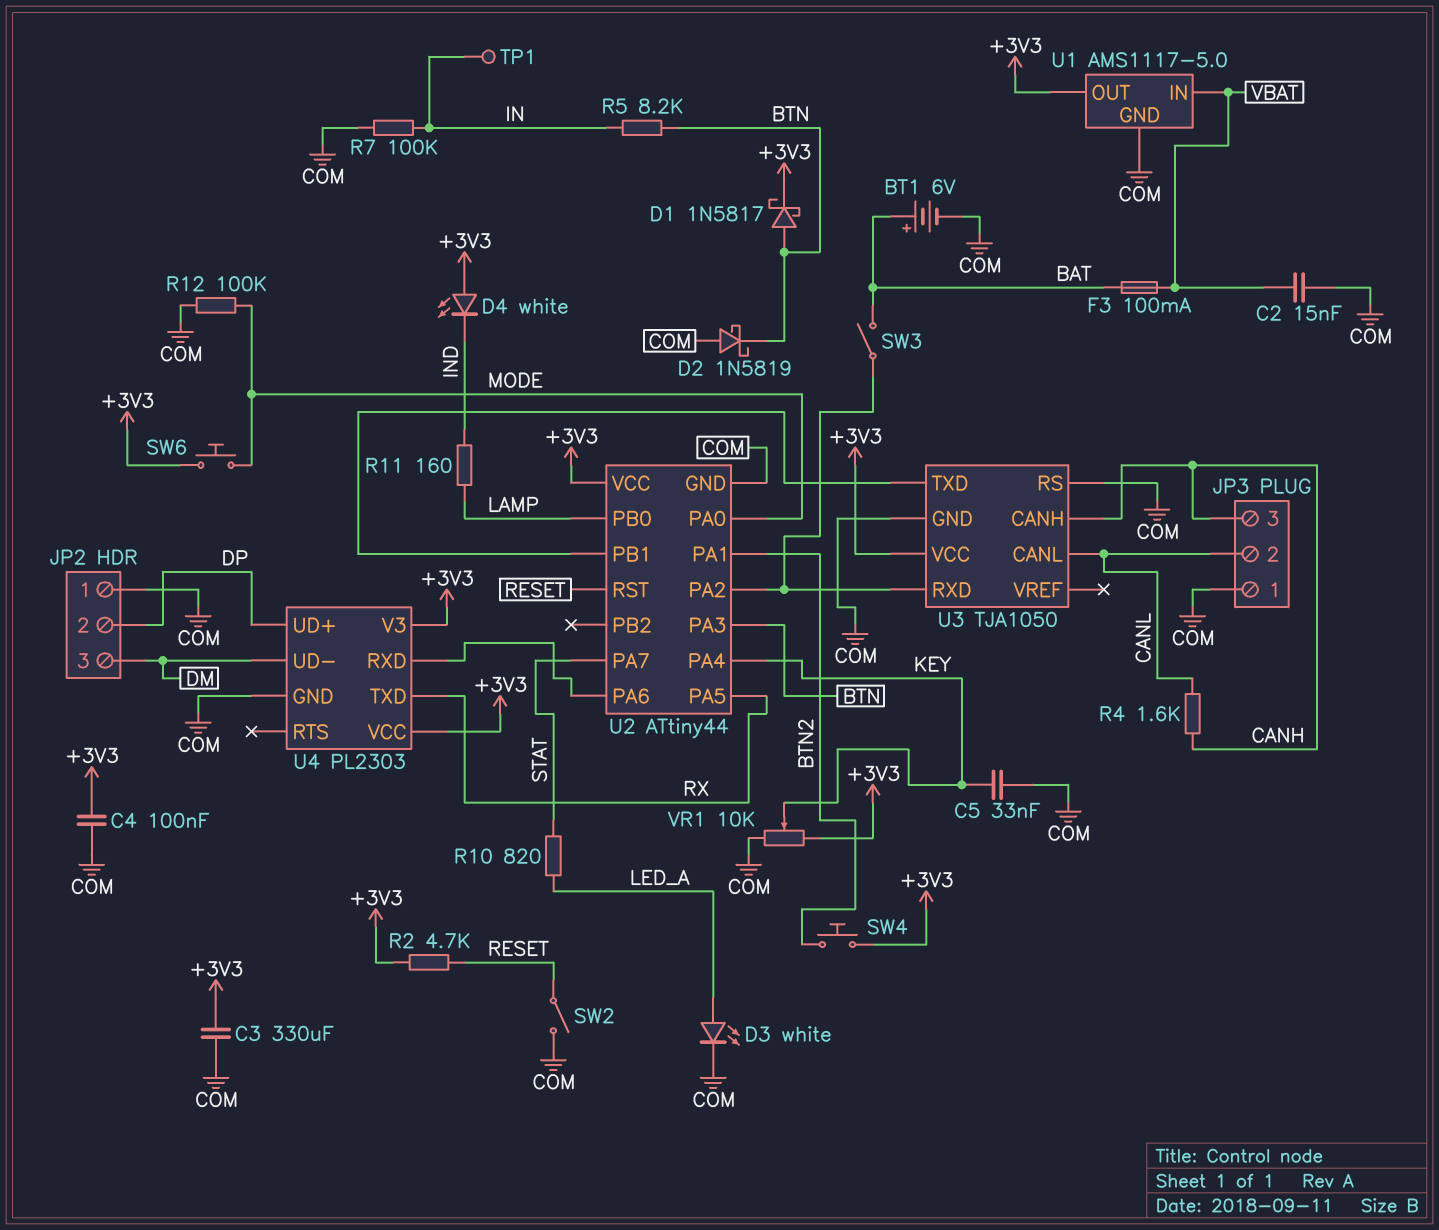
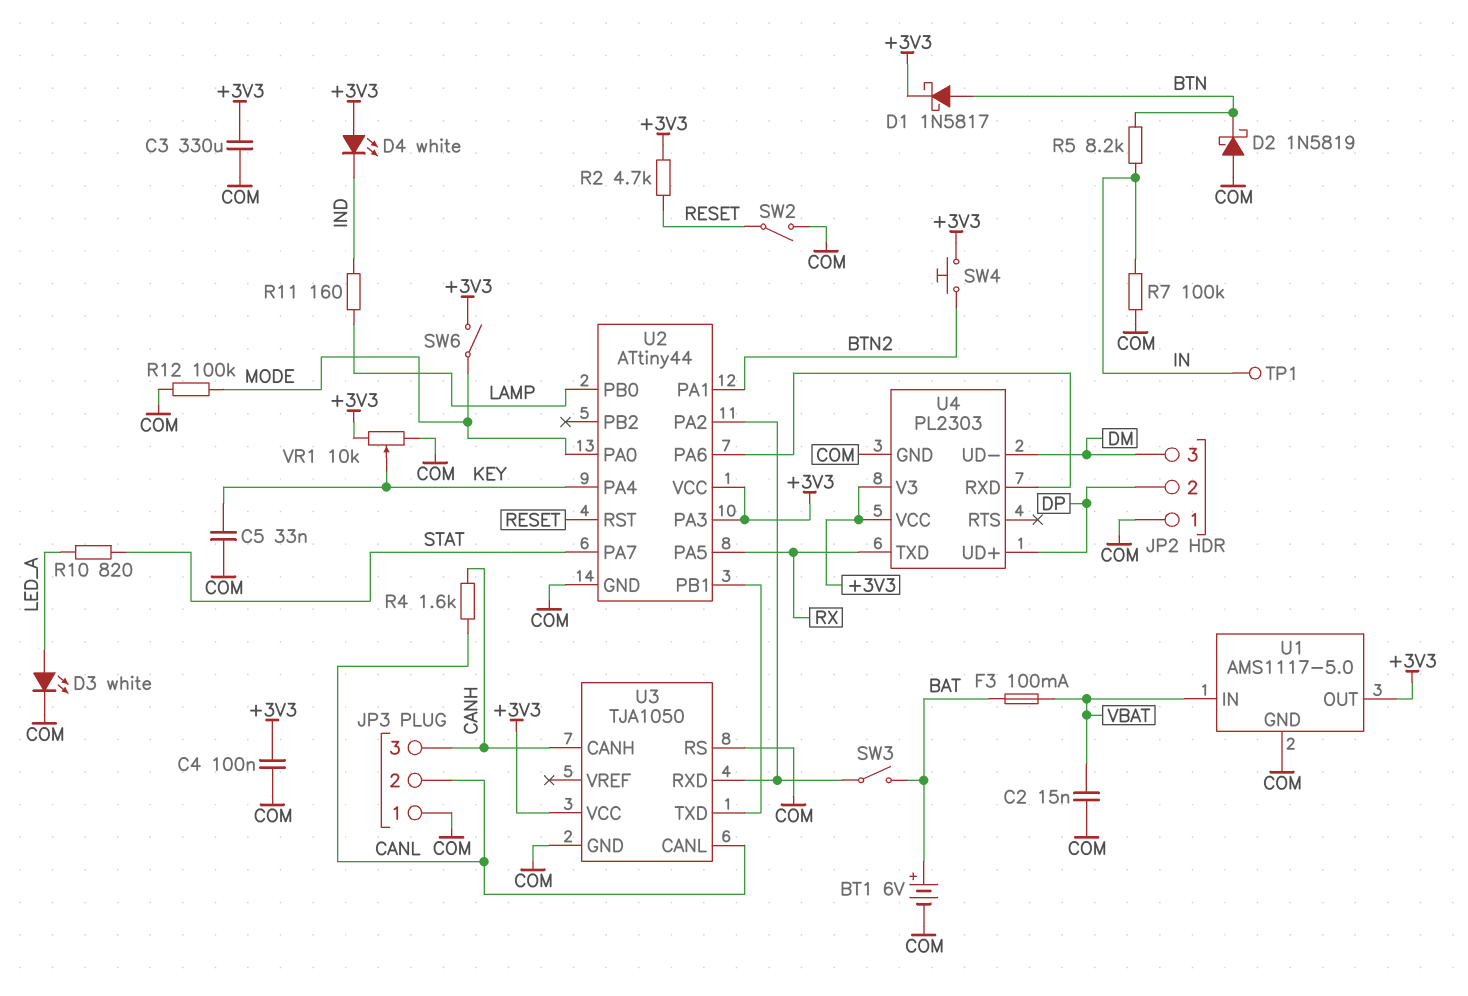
SW6: button (+3V3, MODE) -> switch (+3V3, MODE)
U2 pin PA3: BTN -> +3V3

